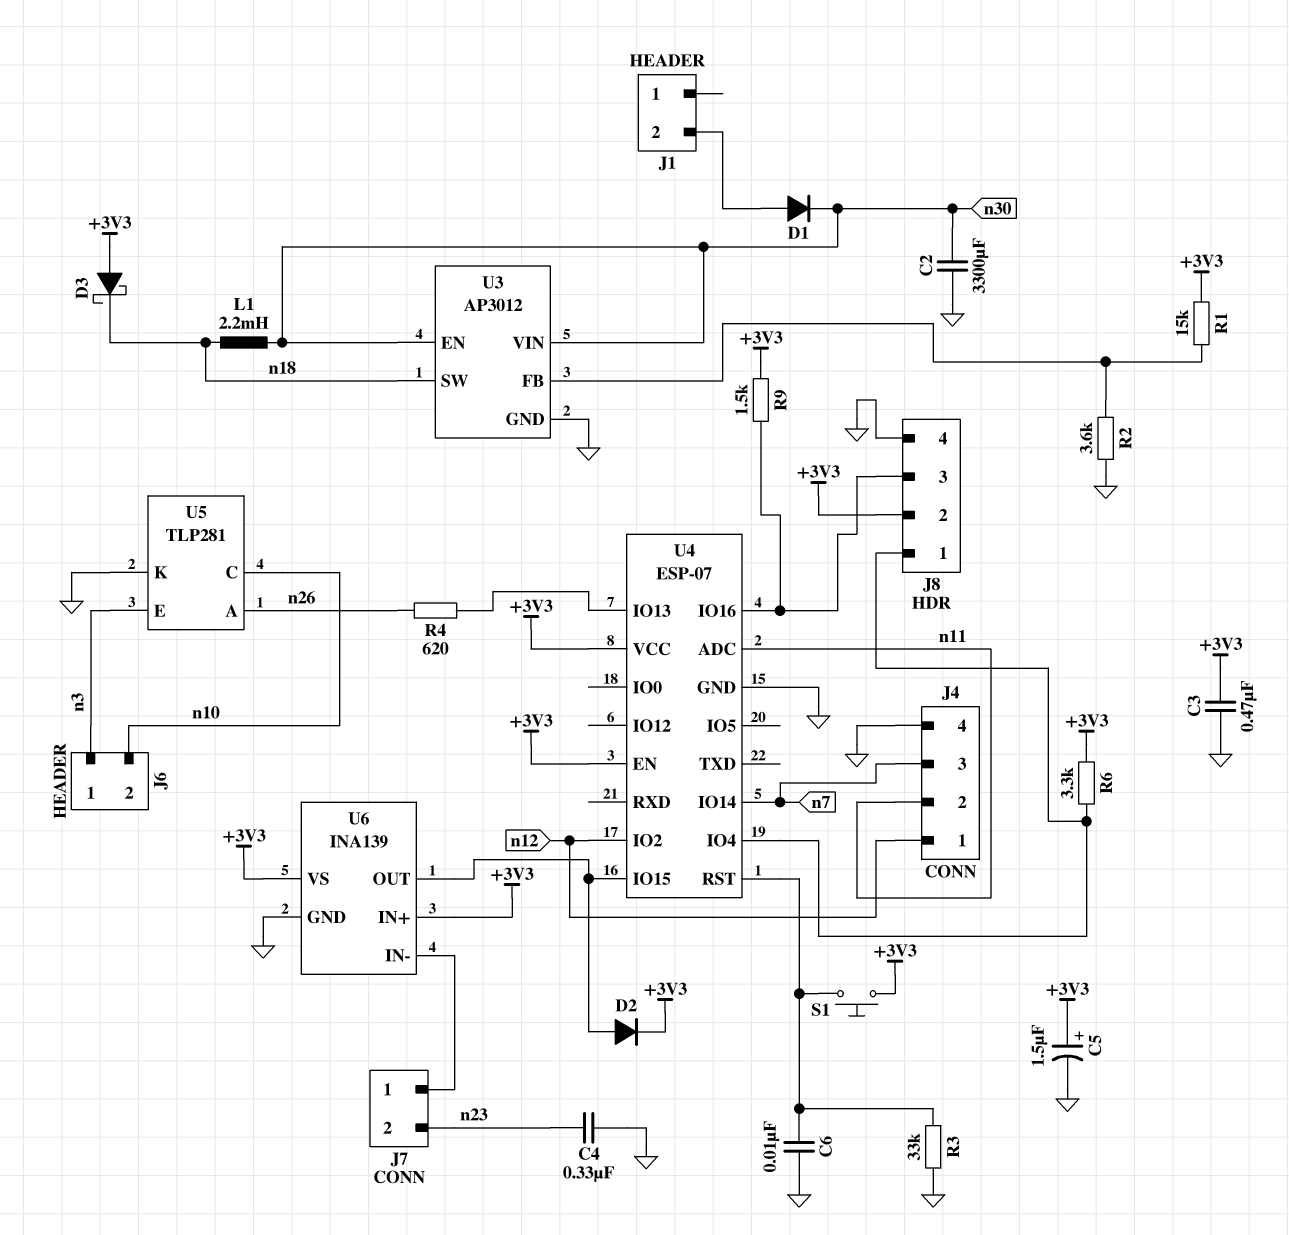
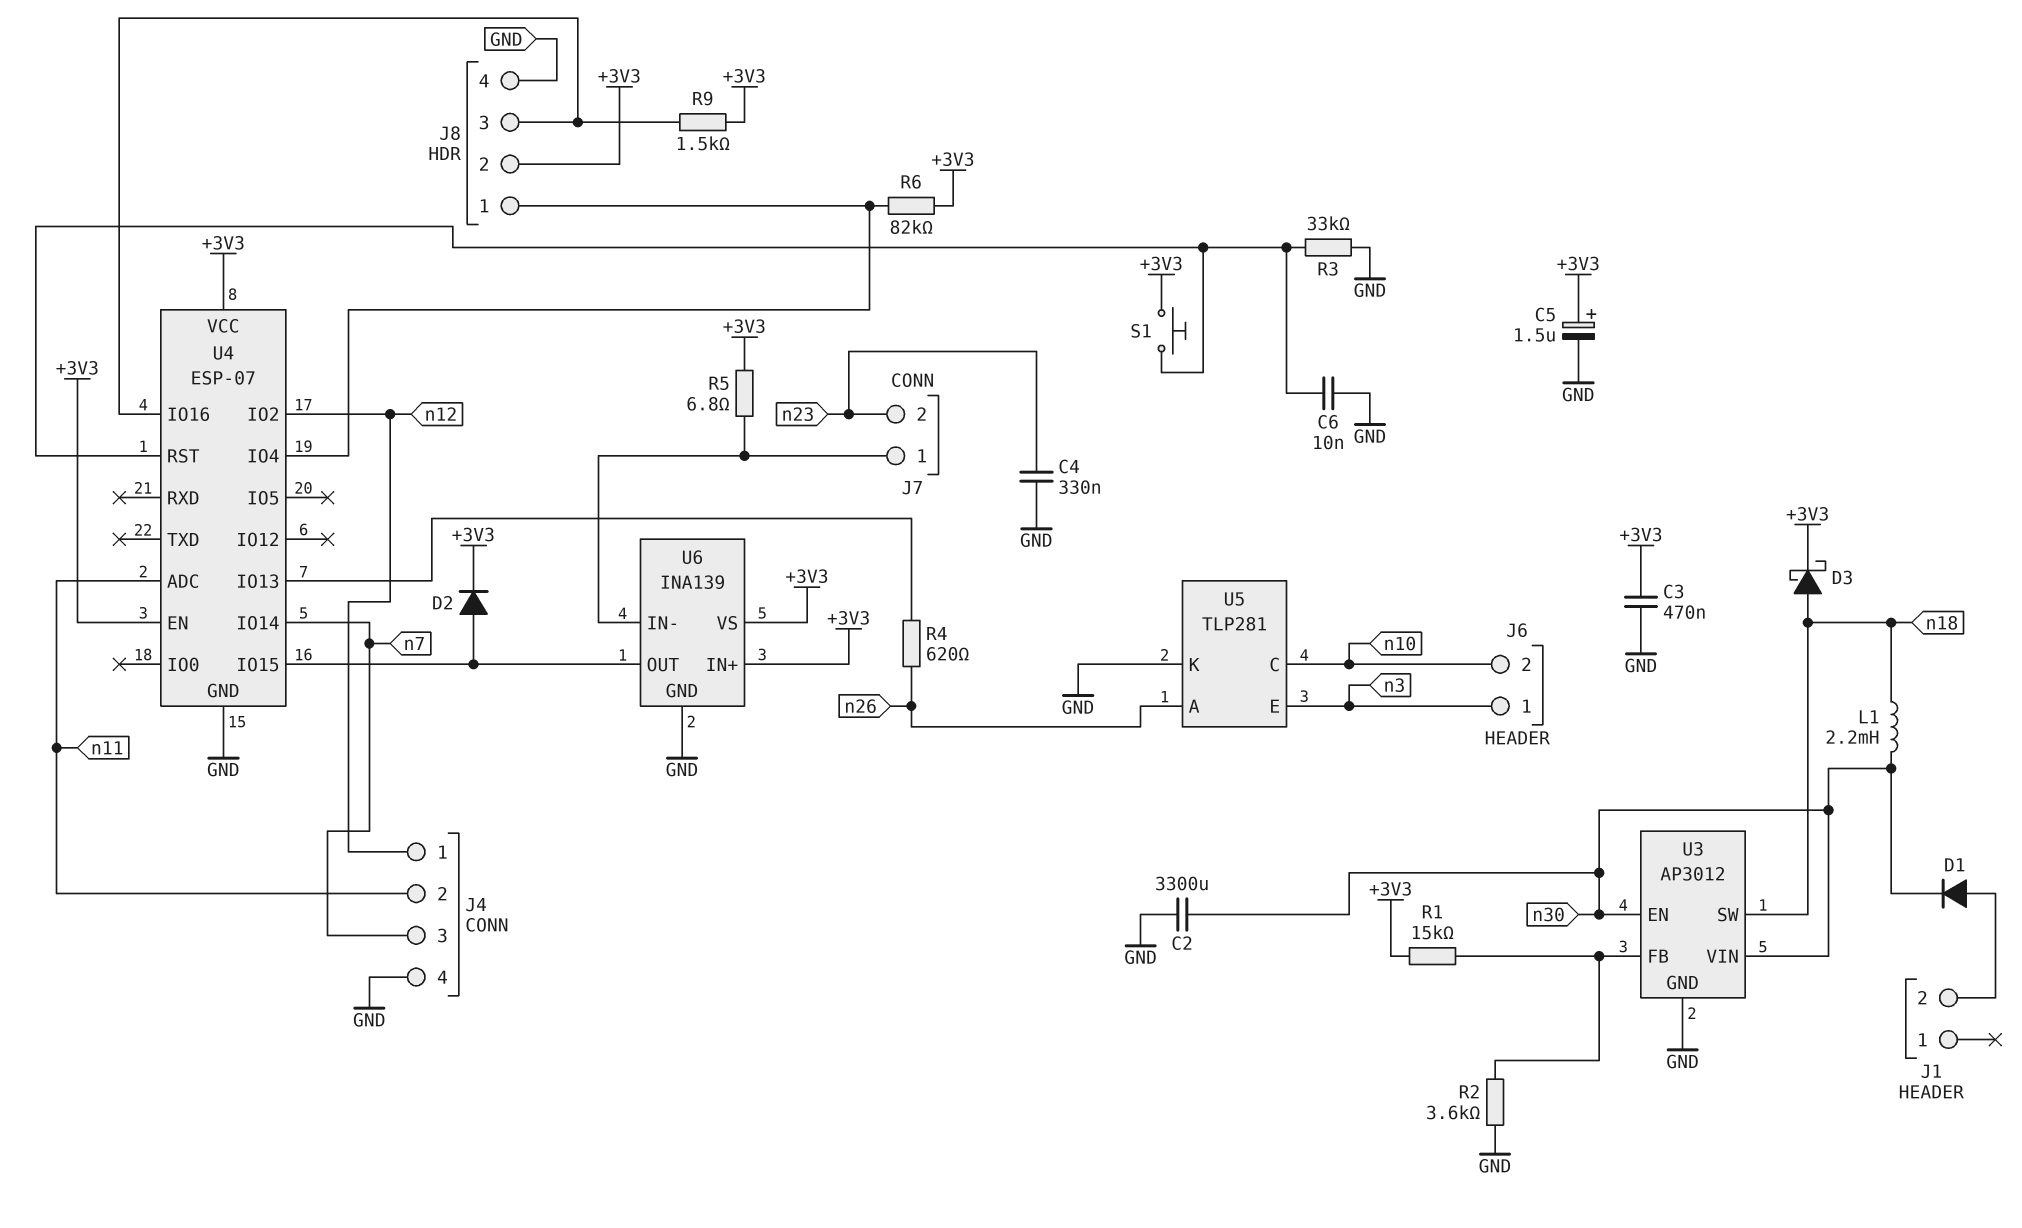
D3: schottky (A +3V3, K n18) -> schottky (A n18, K +3V3)
R5: none -> 6.8 (+3V3, J7/1)
R6: 3.3k (+3V3, J8/1) -> 82k (+3V3, J8/1)

